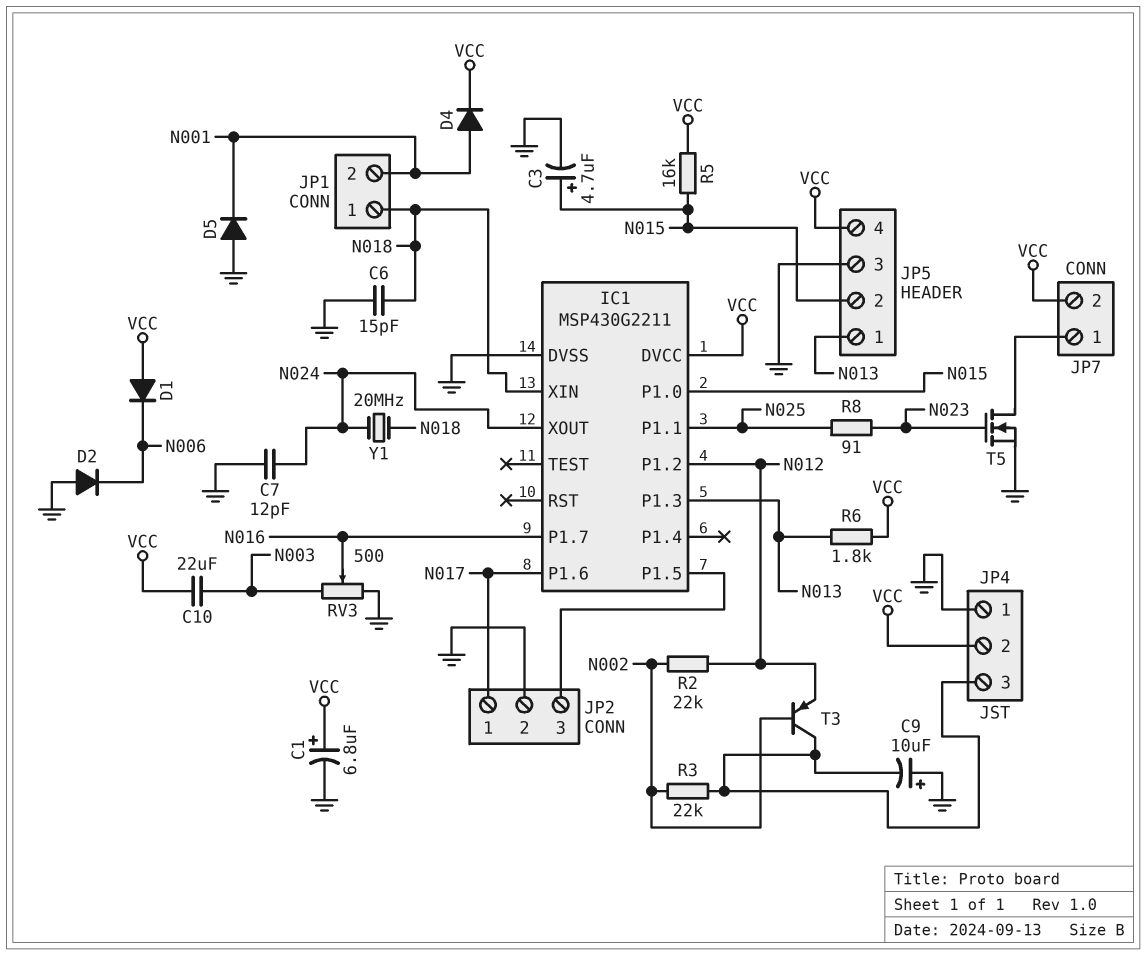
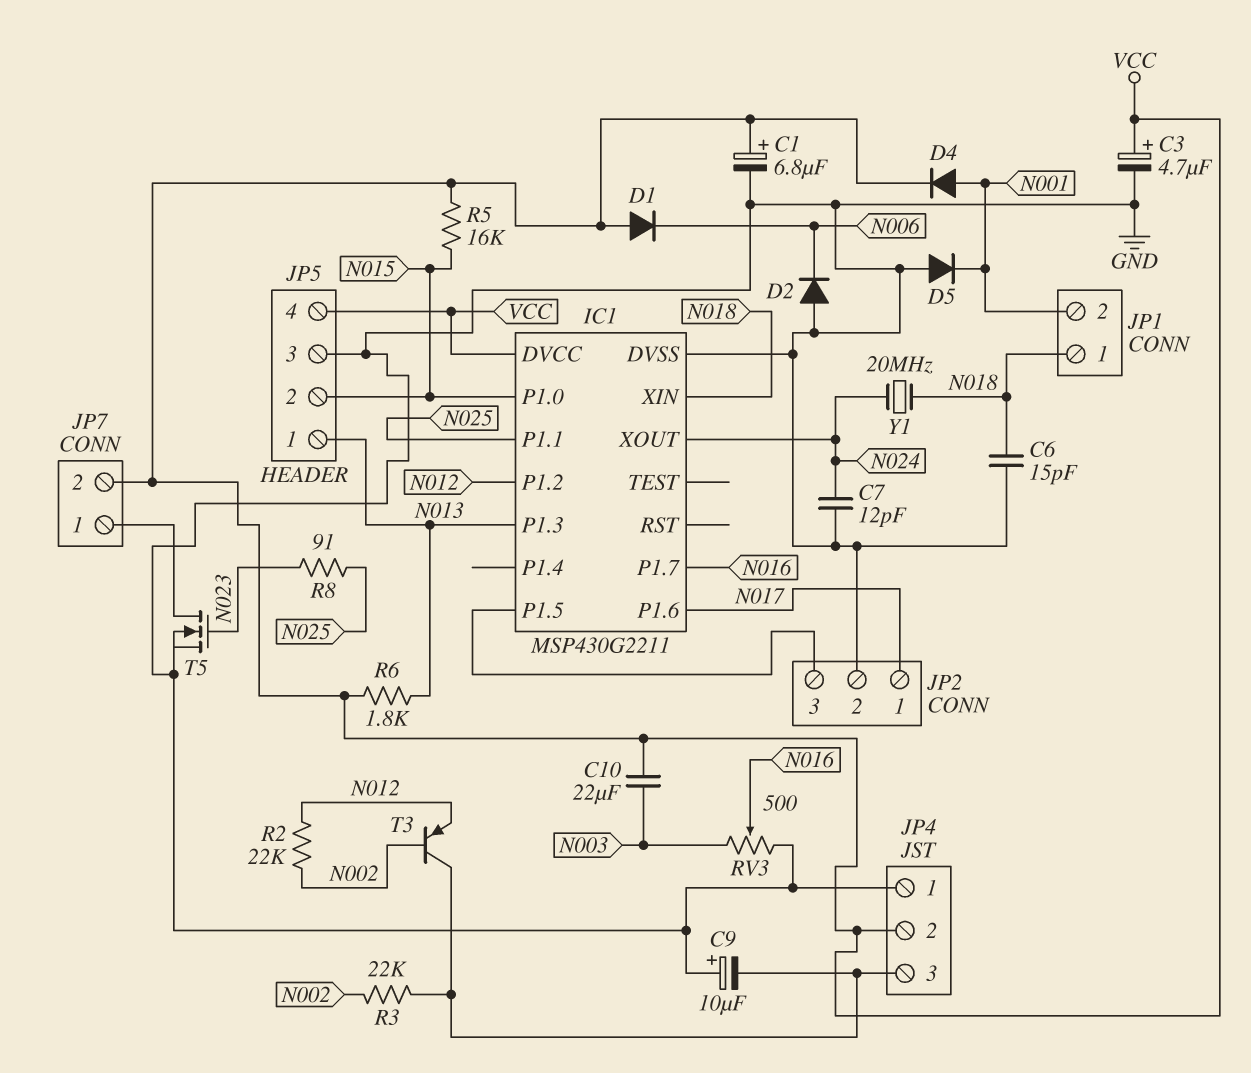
C3: 4.7uF (plus N015, minus GND) -> 4.7uF (plus VCC, minus GND)

